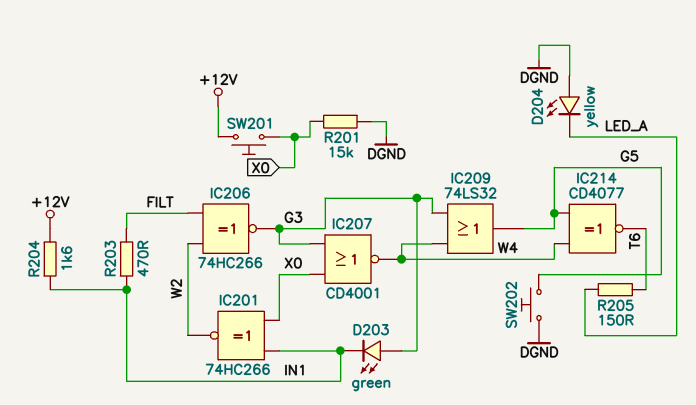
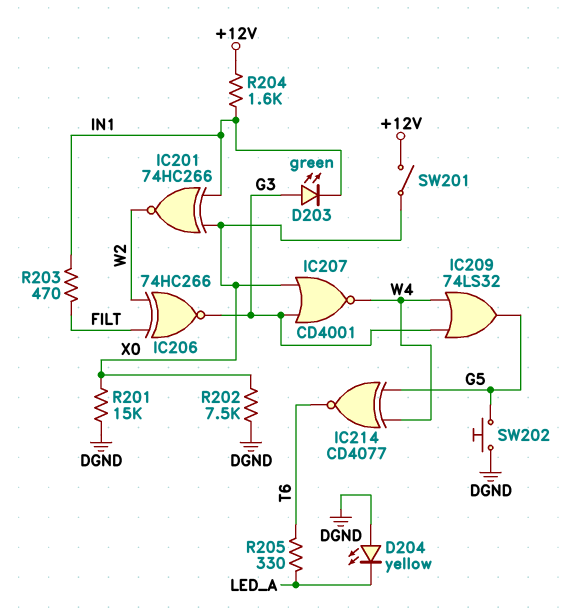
R202: none -> 7.5k (DGND, X0)
R205: 150 (LED_A, T6) -> 330 (LED_A, T6)
SW201: button (+12V, X0) -> switch (+12V, X0)

